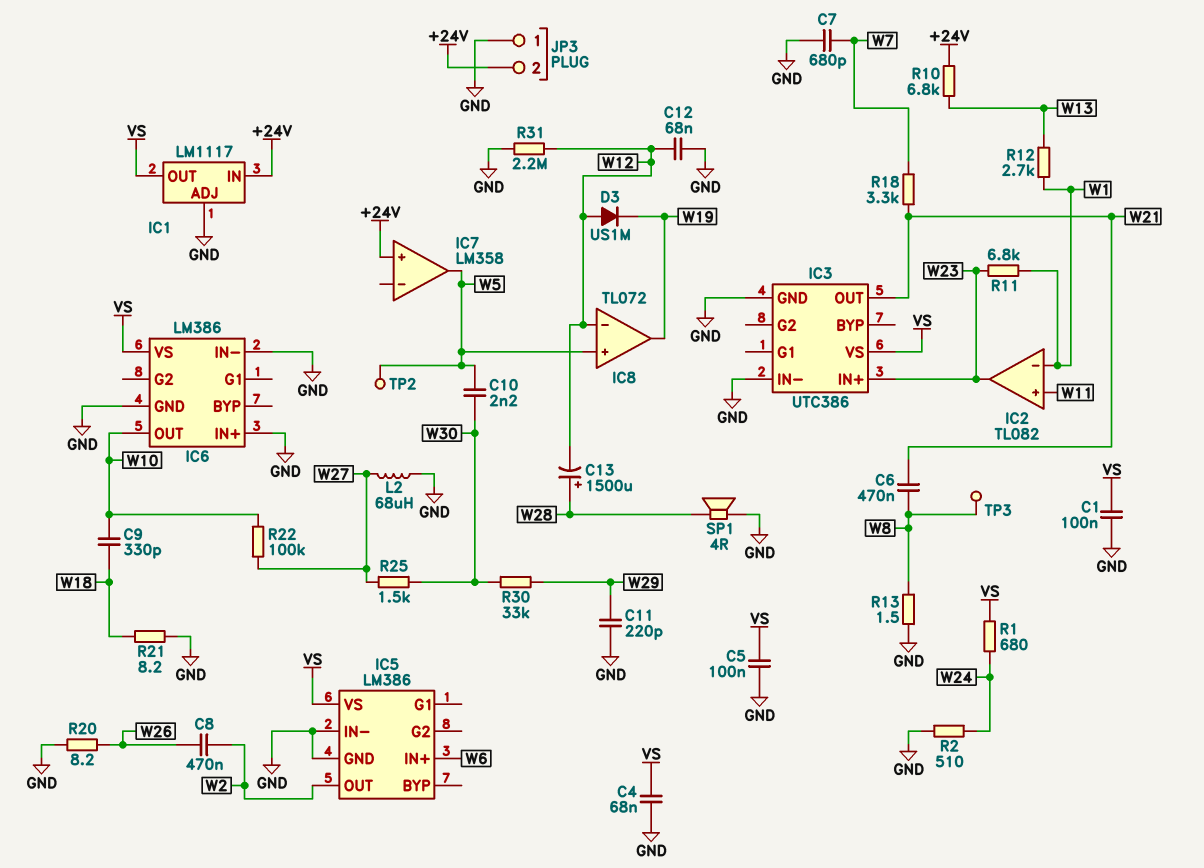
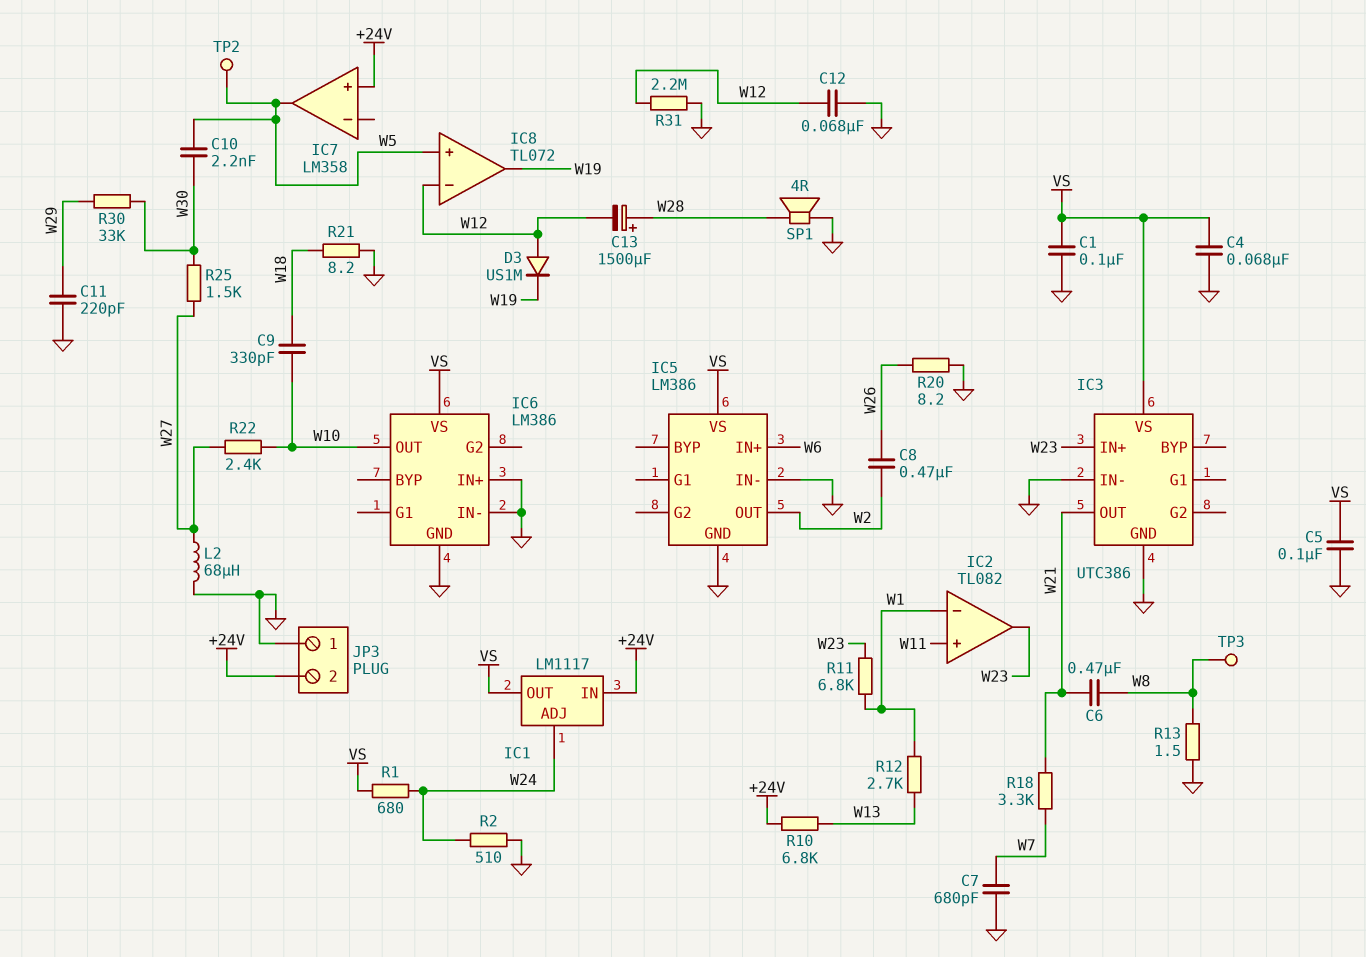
IC1 pin ADJ: GND -> W24
R22: 100k (W10, W27) -> 2.4k (W10, W27)

